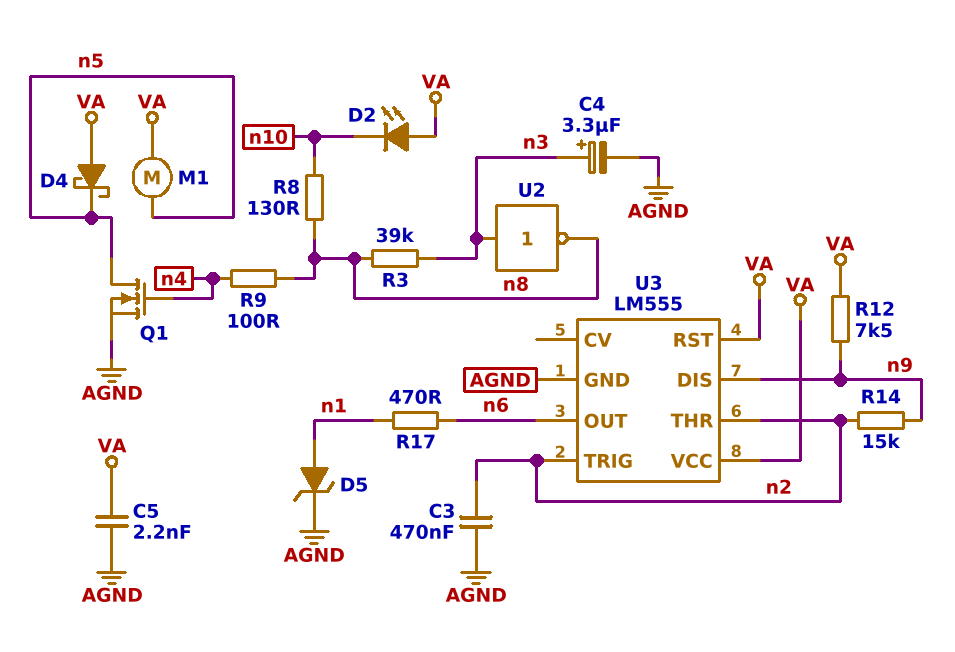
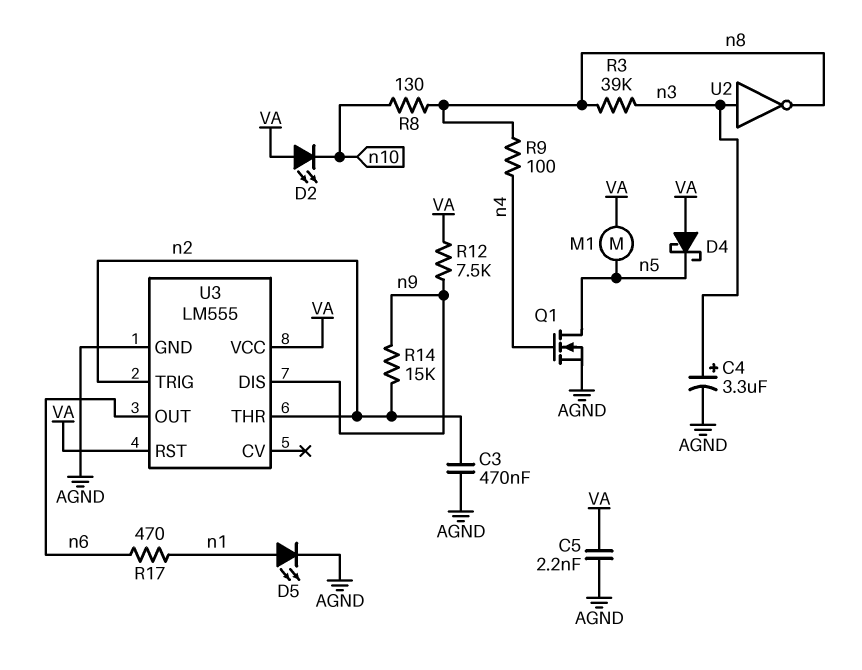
D5: zener (A n1, K AGND) -> LED (A n1, K AGND)

